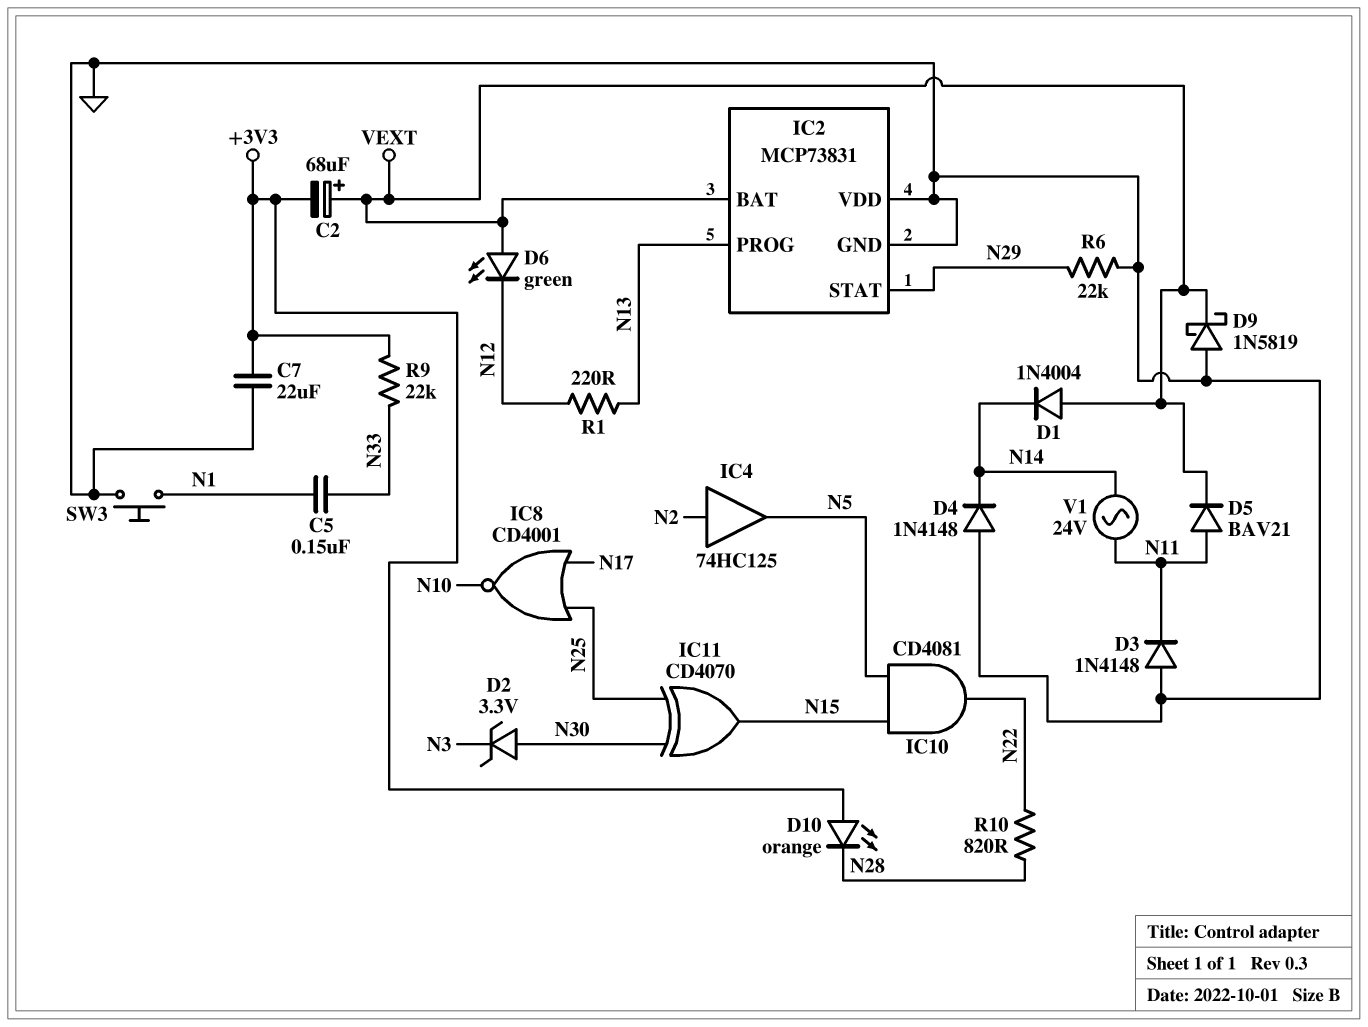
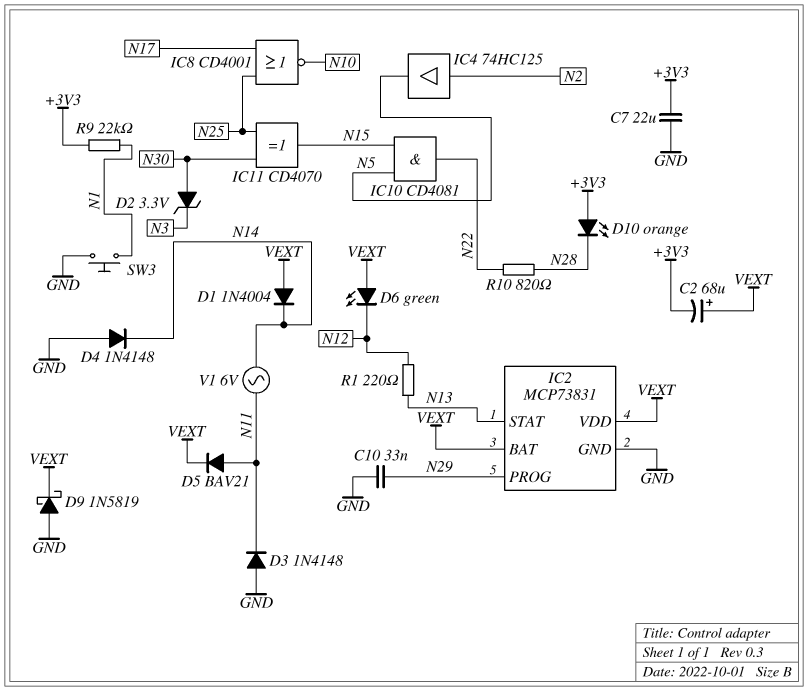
C5: 150nF (N1, N33) -> none
C10: none -> 33nF (GND, N29)
IC2 pin PROG: N13 -> N29
IC2 pin STAT: N29 -> N13
IC2 pin VDD: GND -> VEXT
R6: 22k (GND, N29) -> none
R9: 22k (+3V3, N33) -> 22k (+3V3, N1)
V1: AC 24V (N11, N14) -> AC 6V (N11, N14)

